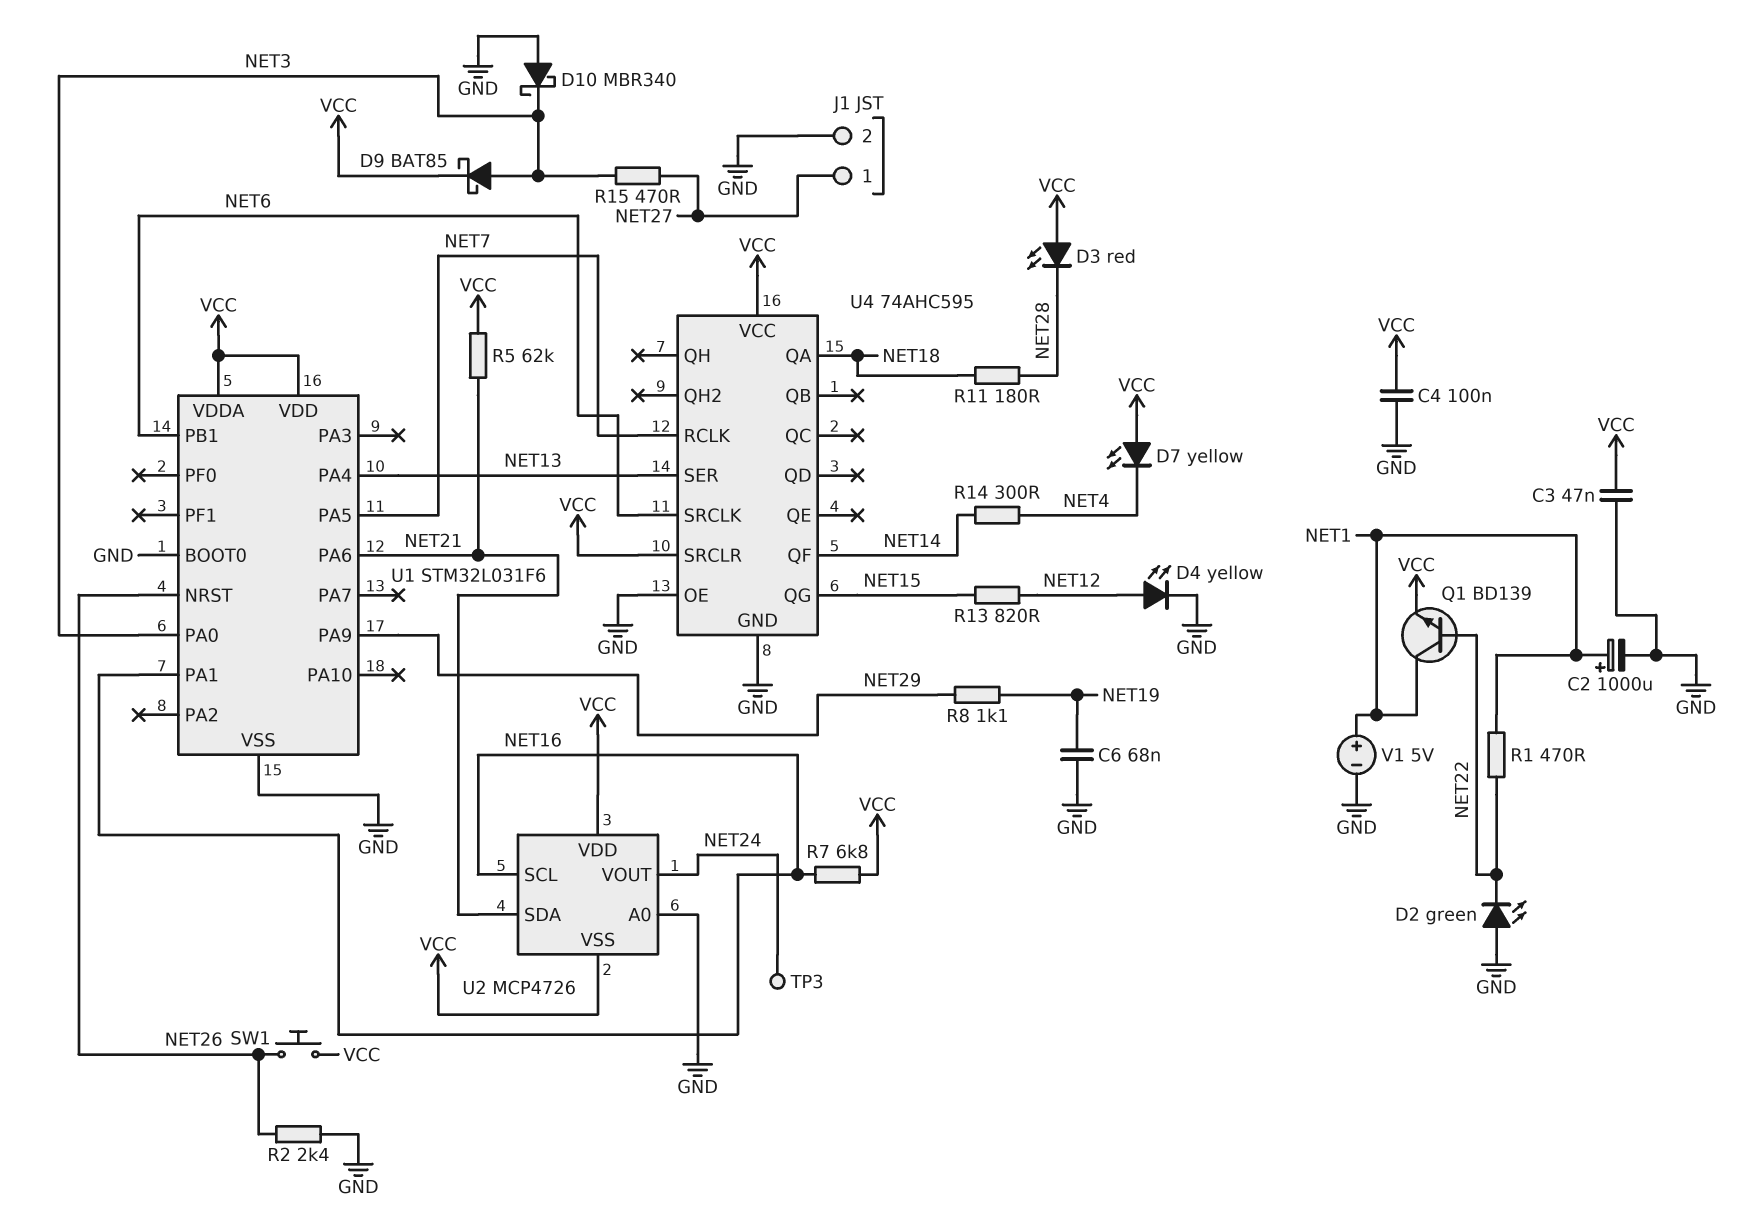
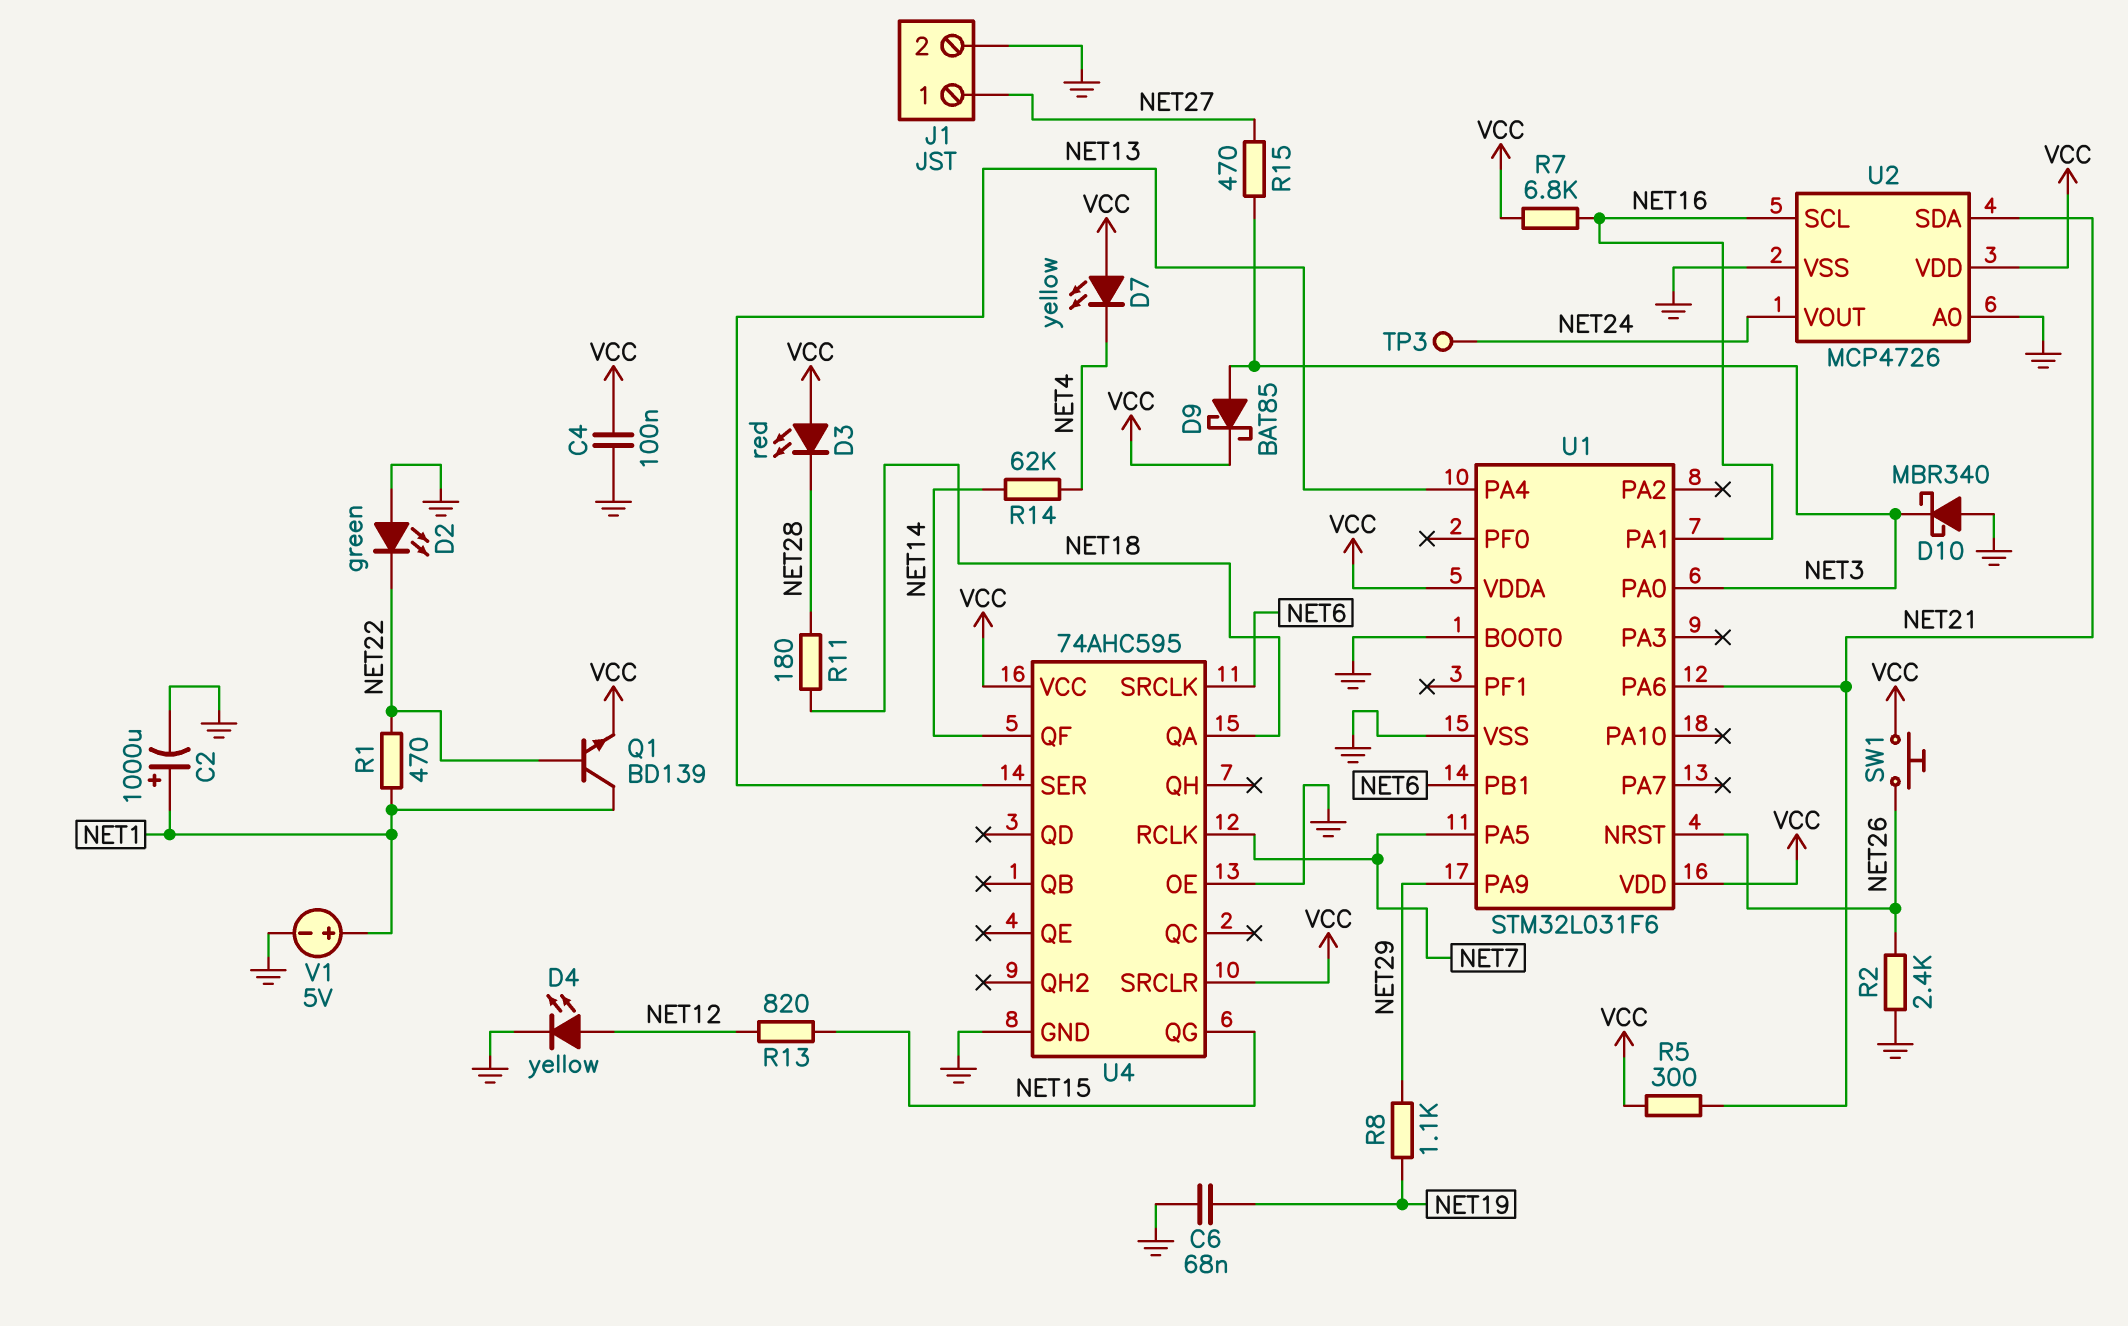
C3: 47nF (GND, VCC) -> none
R5: 62k (NET21, VCC) -> 300 (NET21, VCC)
R14: 300 (NET4, NET14) -> 62k (NET4, NET14)
U2 pin VSS: VCC -> GND

